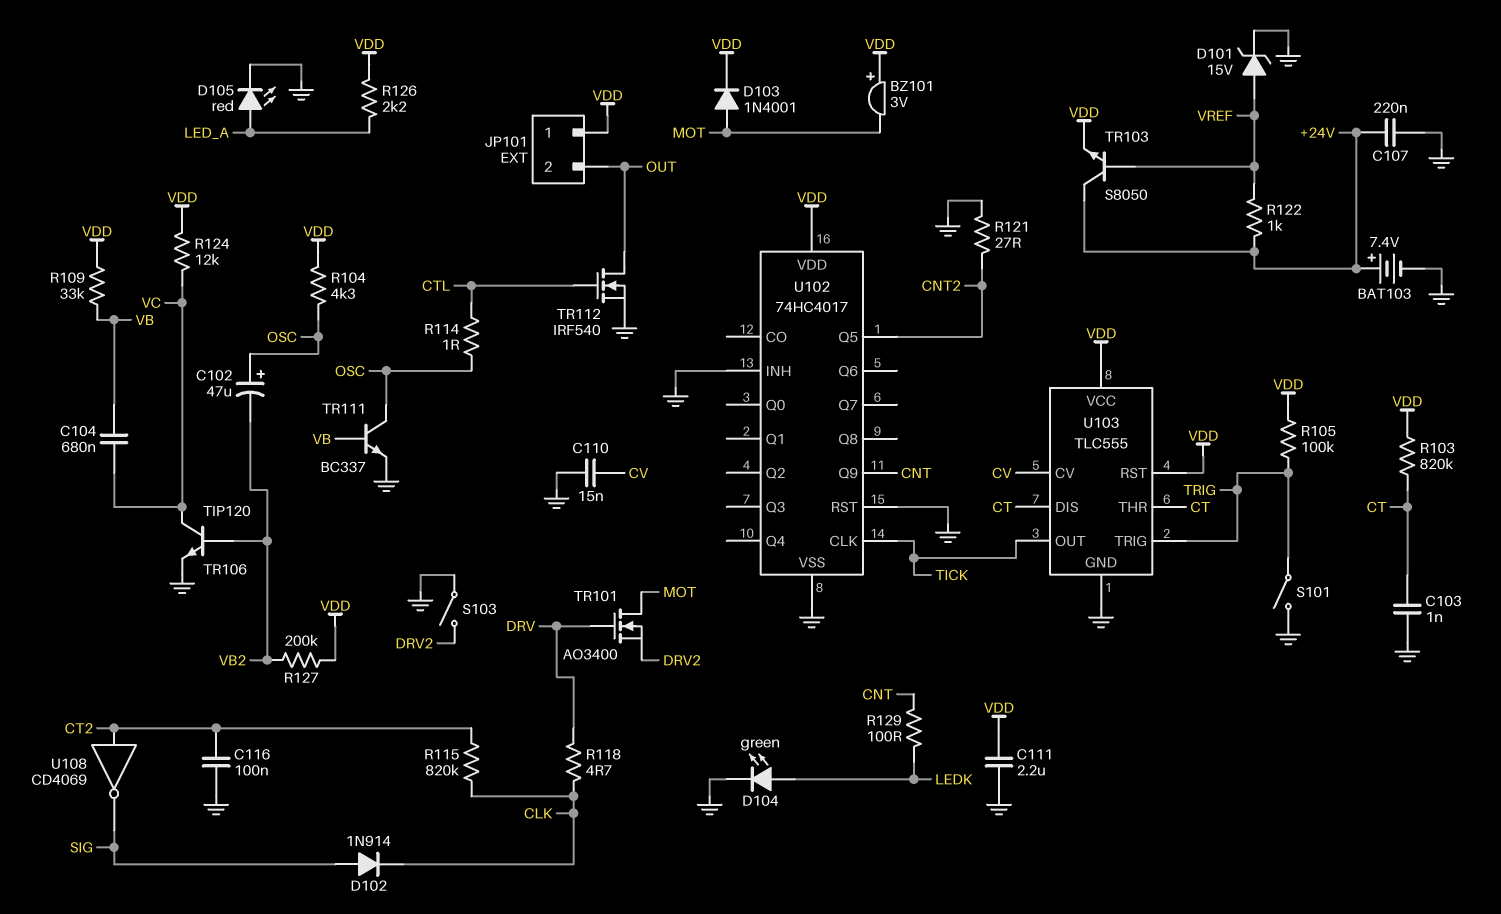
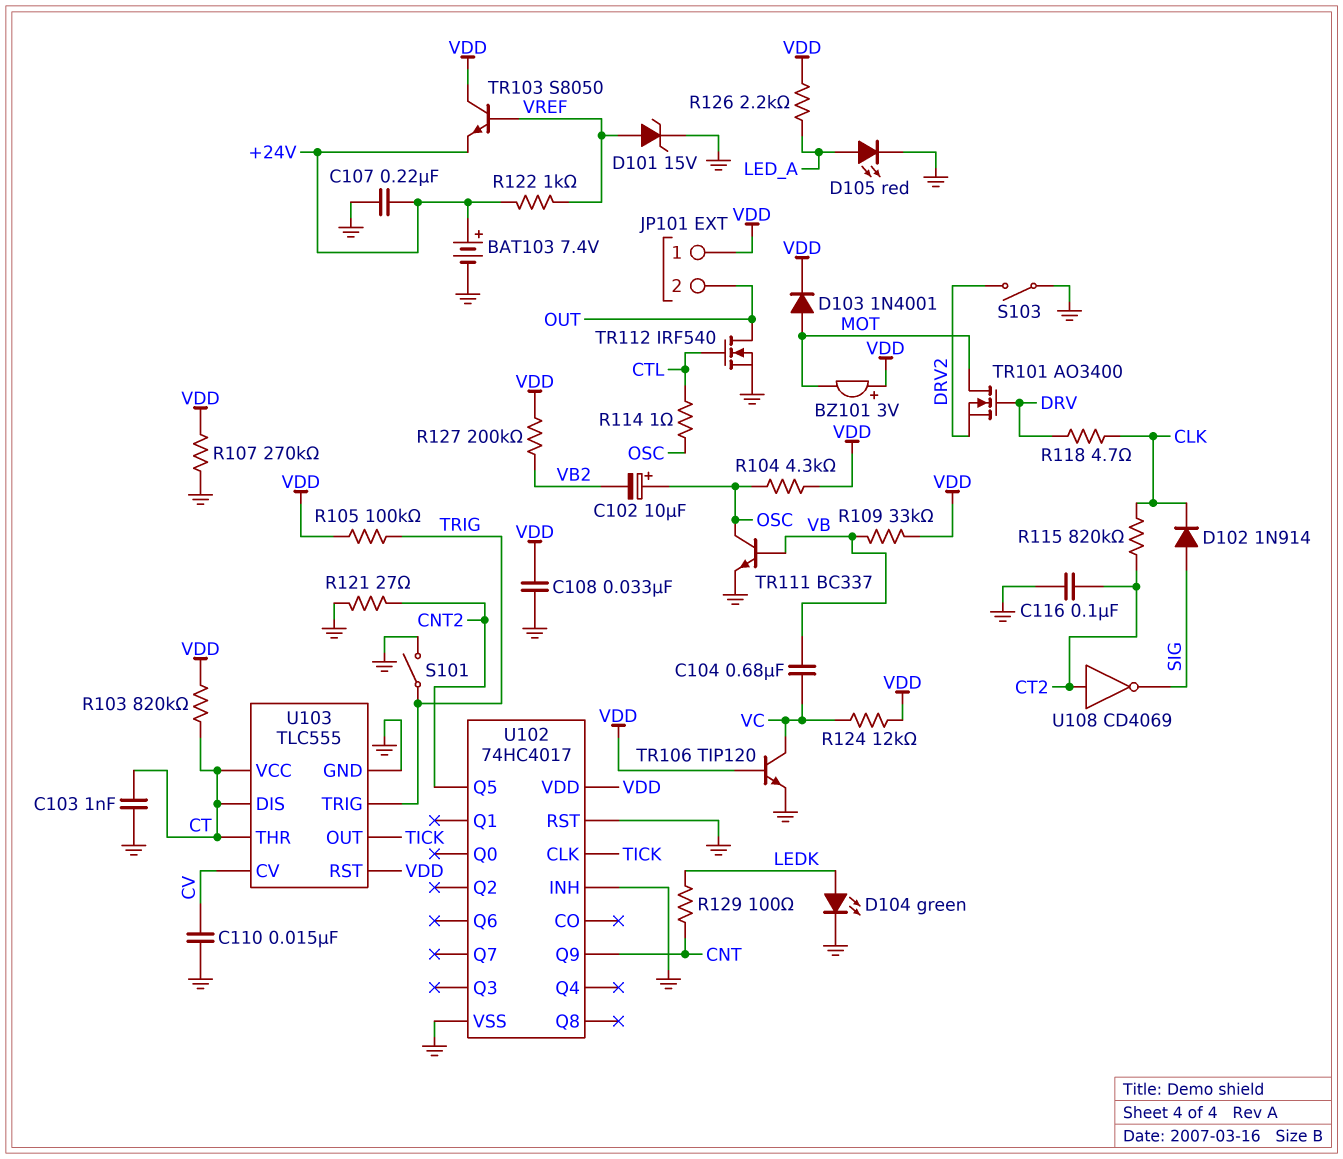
C102: 47uF (plus OSC, minus VB2) -> 10uF (plus OSC, minus VB2)
C108: none -> 33nF (GND, VDD)
C111: 2.2uF (GND, VDD) -> none
R107: none -> 270k (GND, VDD)
TR103: NPN S8050 (B VREF, C +24V, E VDD) -> NPN S8050 (B VREF, C VDD, E +24V)
TR106: NPN TIP120 (B VB2, C VC, E GND) -> NPN TIP120 (B VDD, C VC, E GND)
U103 pin VCC: VDD -> CT

